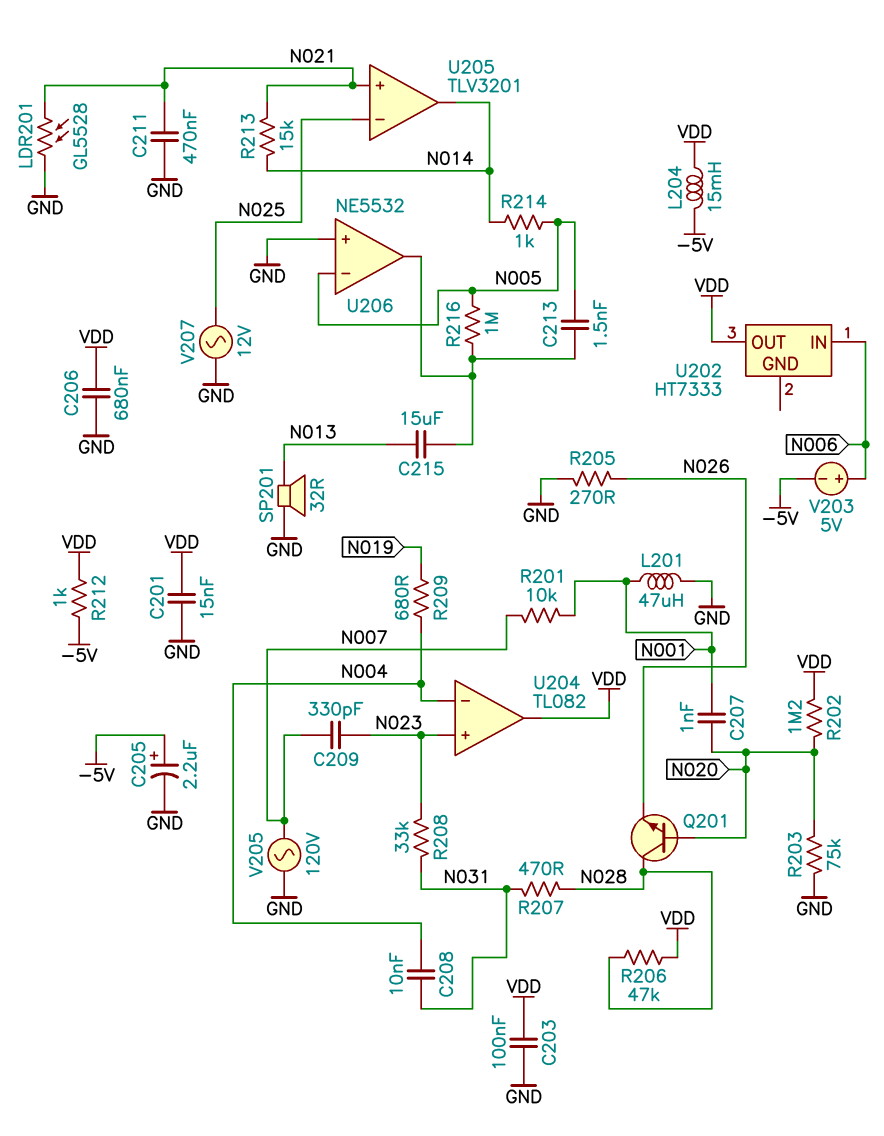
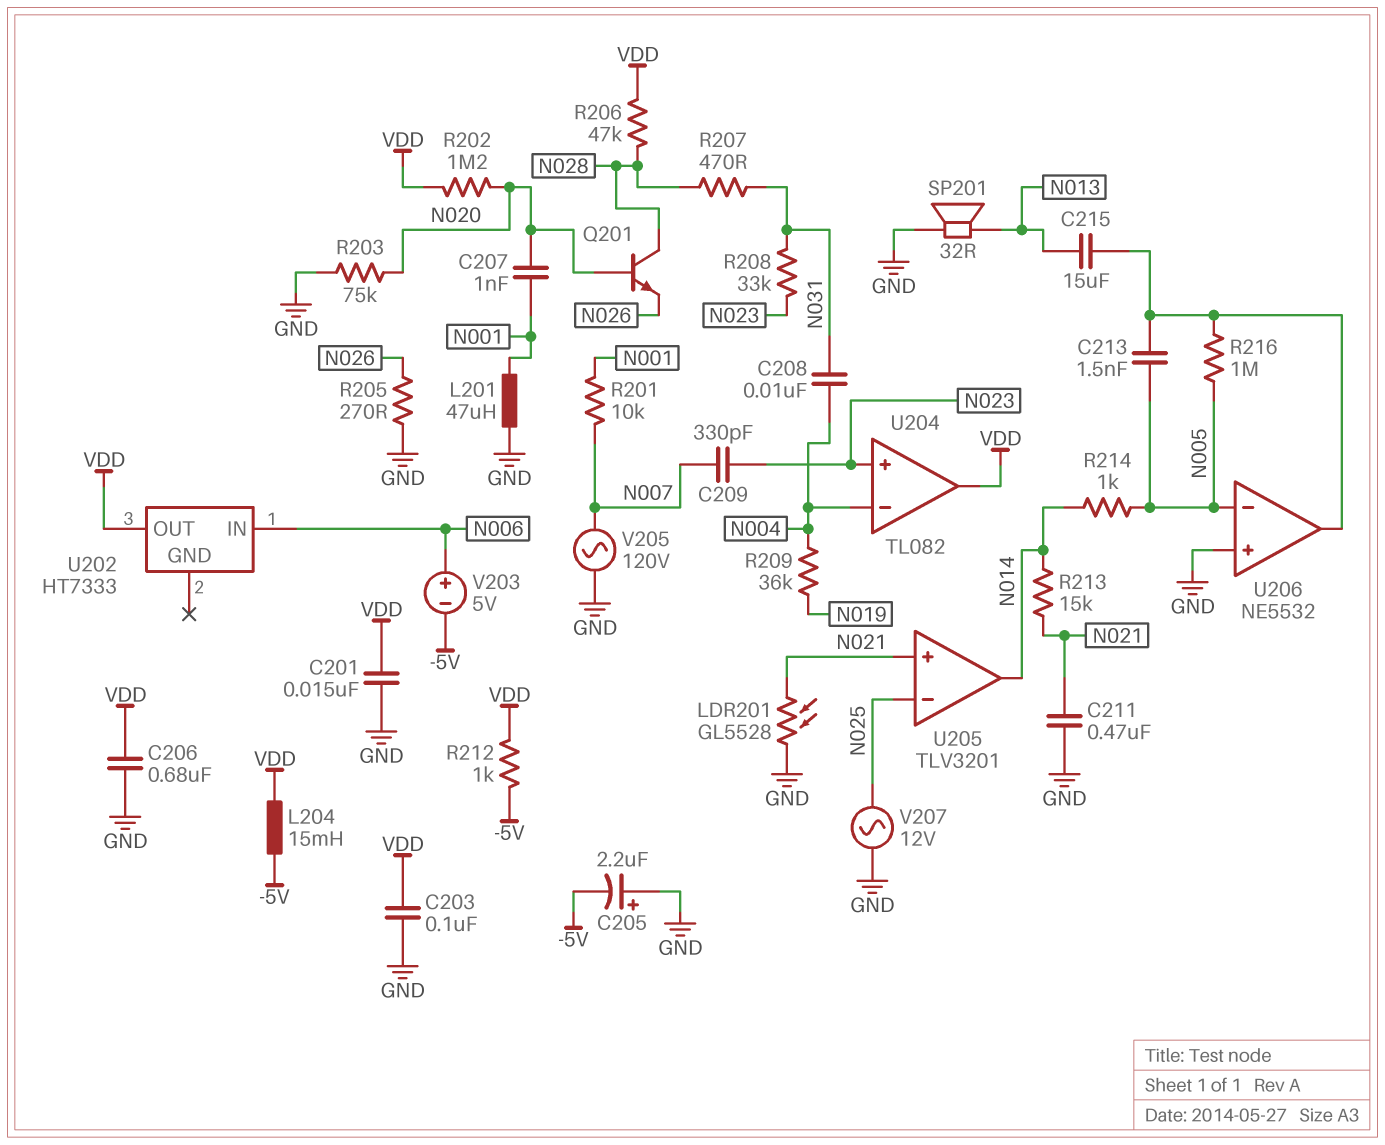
C205: 2.2uF (plus -5V, minus GND) -> 2.2uF (plus GND, minus -5V)
R209: 680 (N004, N019) -> 36k (N004, N019)

